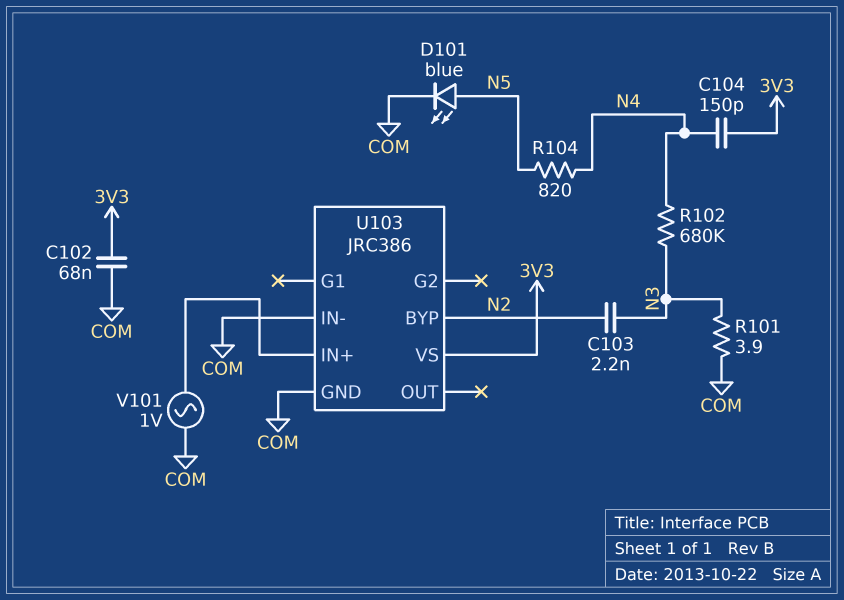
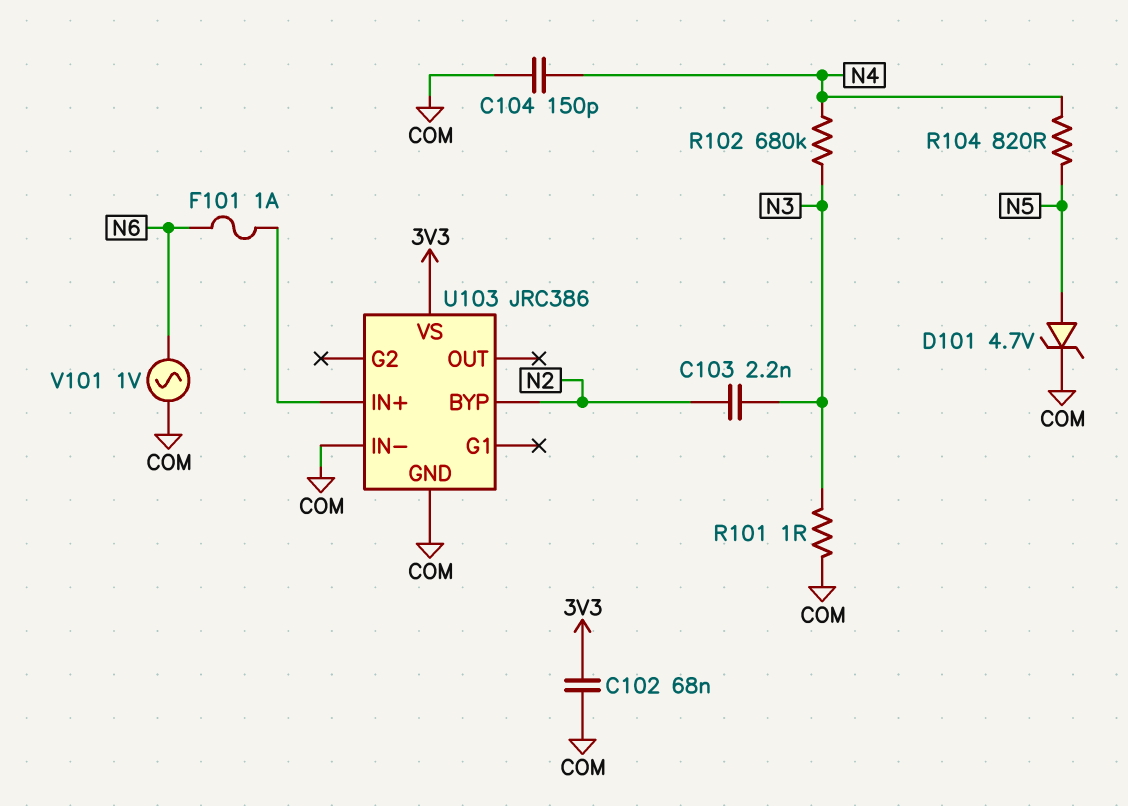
C104: 150pF (3V3, N4) -> 150pF (COM, N4)
D101: LED blue (A N5, K COM) -> zener 4.7V (A N5, K COM)
F101: none -> 1A (N6, U103/IN+)
R101: 3.9 (COM, N3) -> 1 (COM, N3)
V101: AC 1V (COM, U103/IN+) -> AC 1V (COM, N6)

